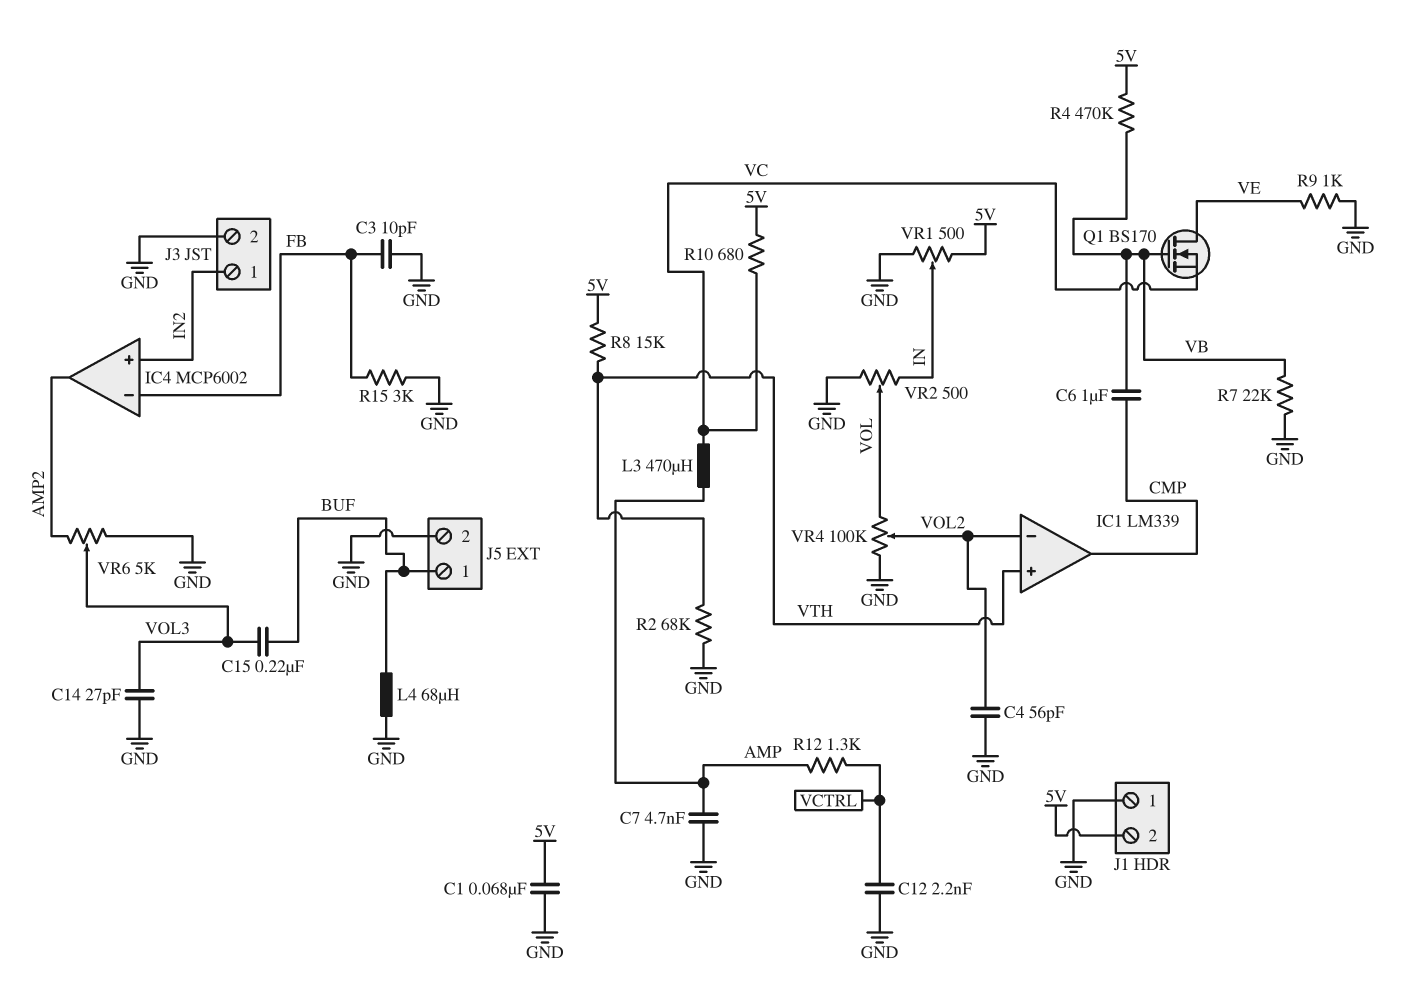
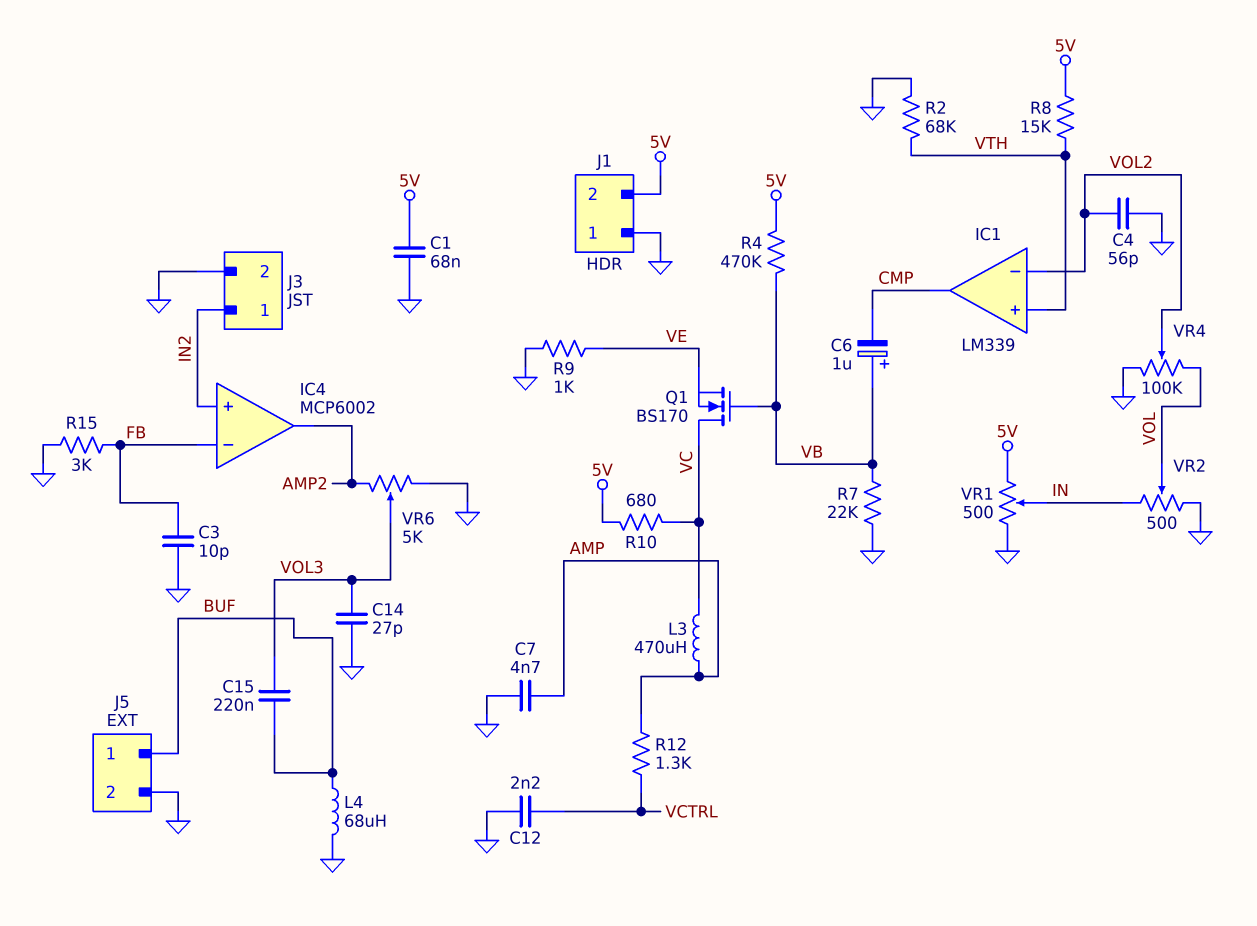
C6: 1uF (CMP, VB) -> 1uF (plus VB, minus CMP)
Q1: NMOS BS170 (G VB, D VE, S VC) -> NMOS BS170 (G VB, D VC, S VE)

